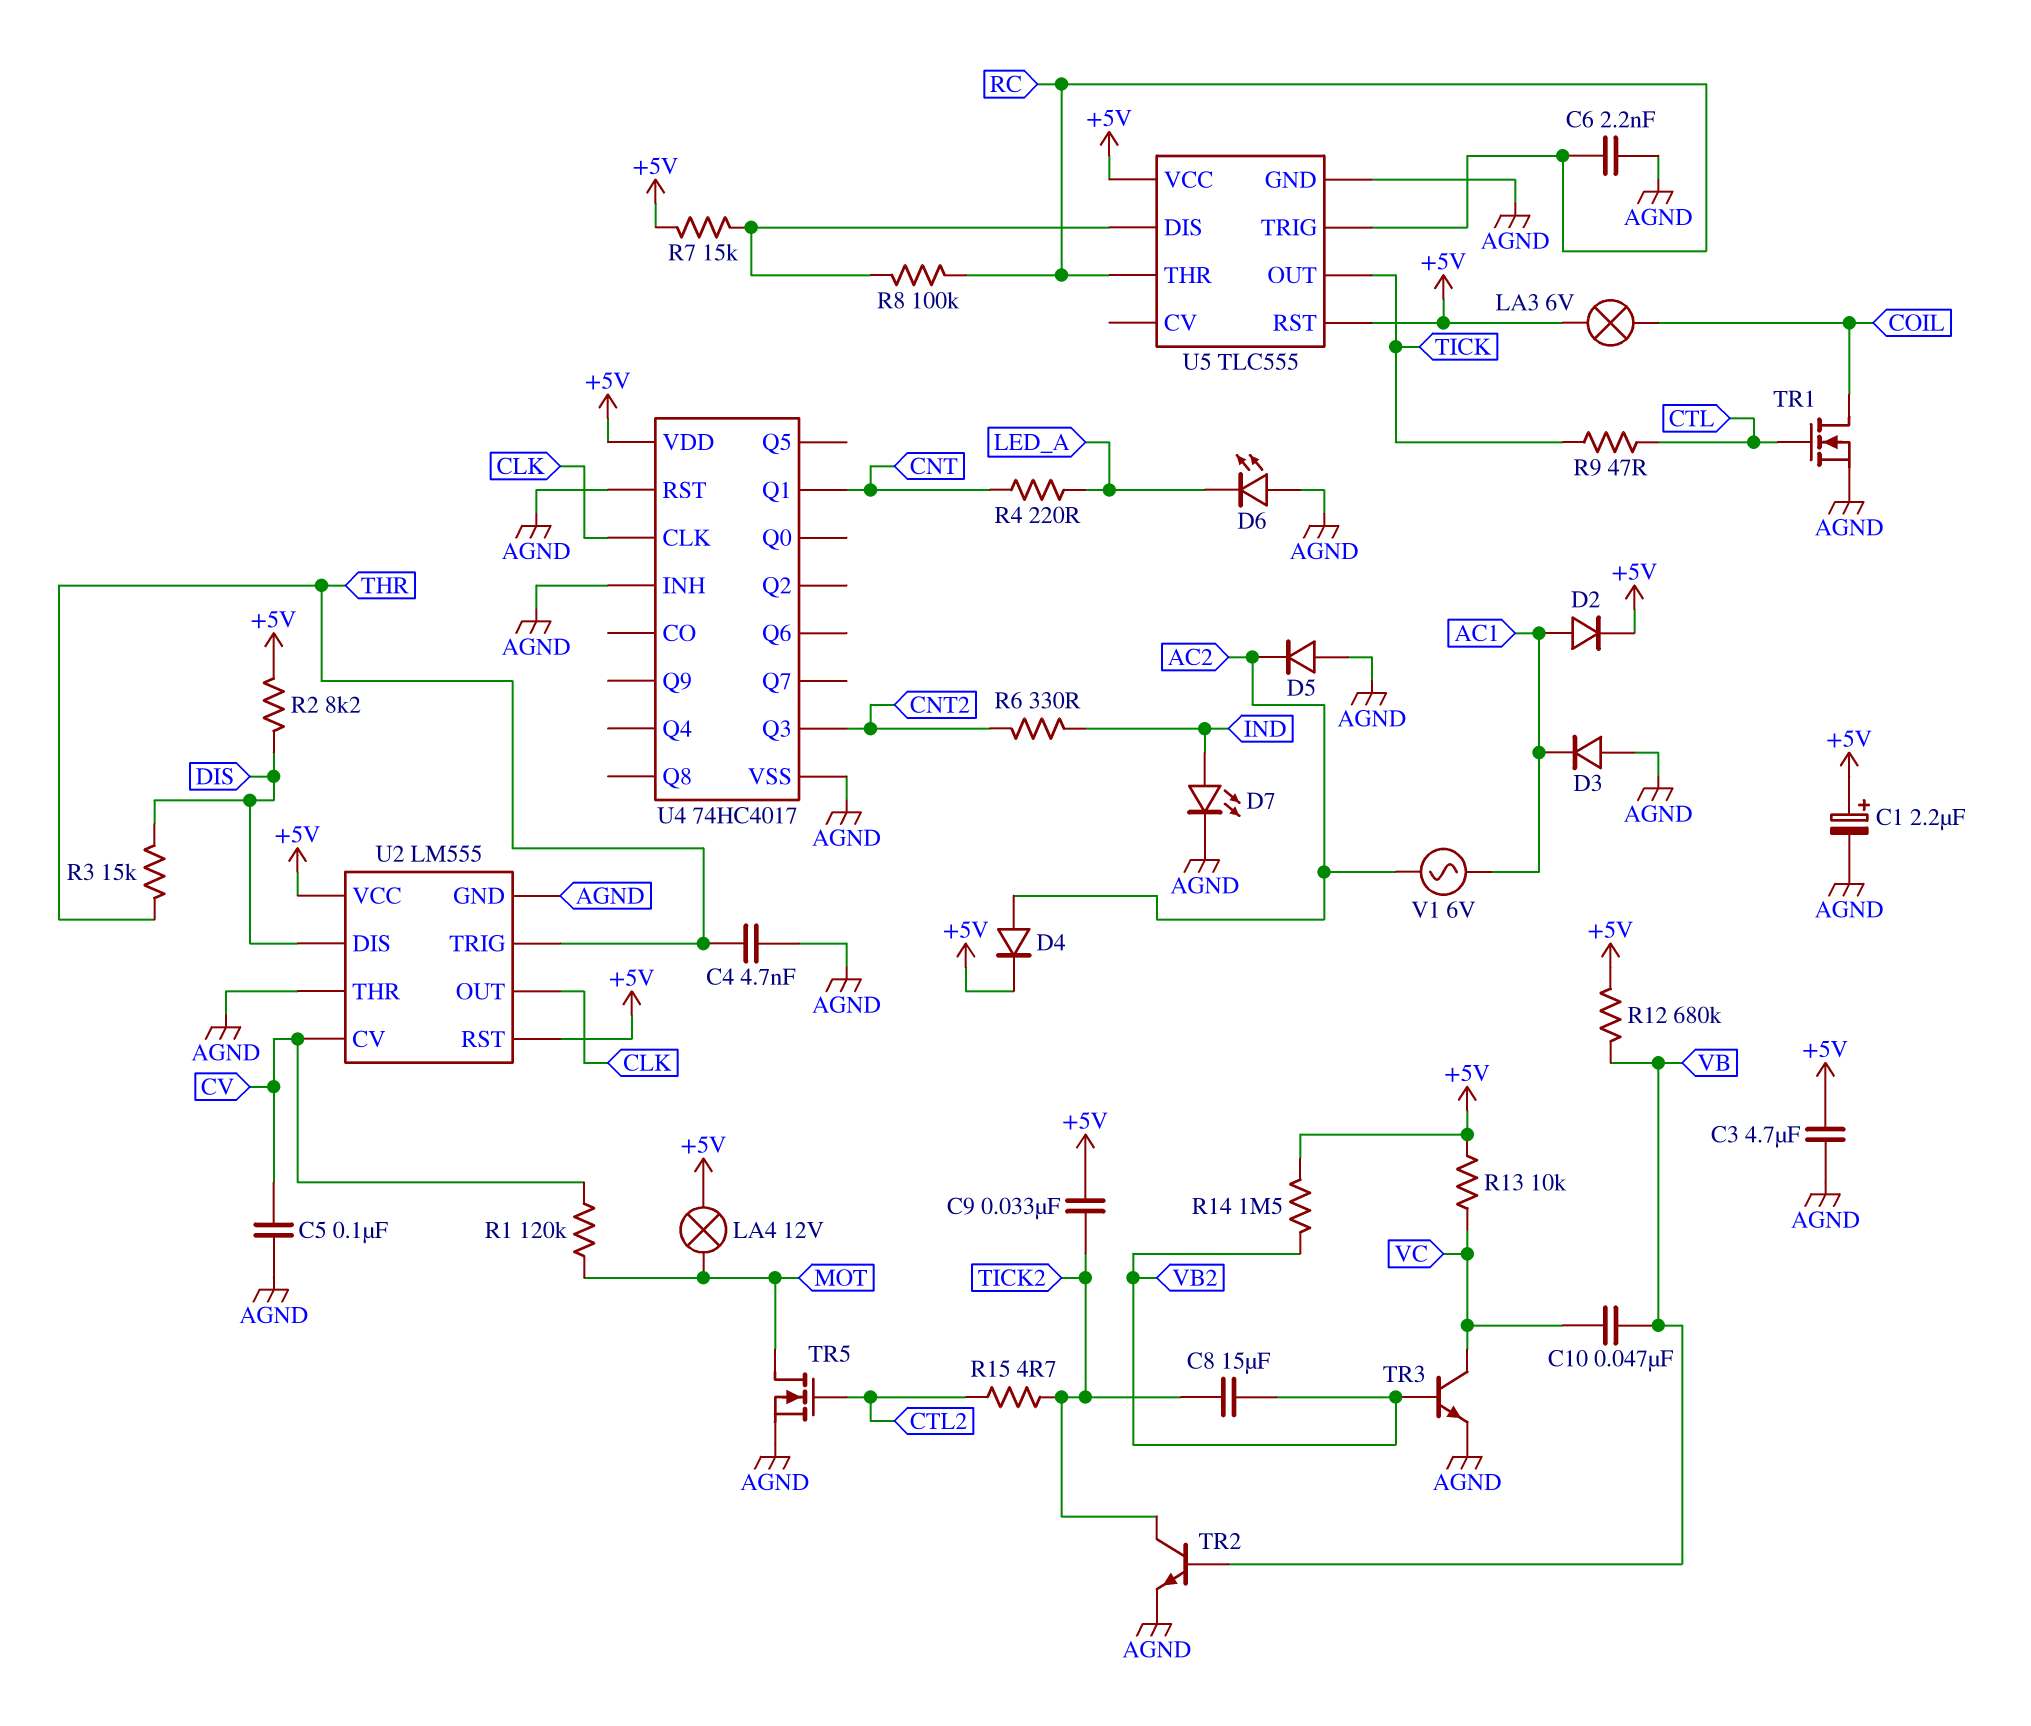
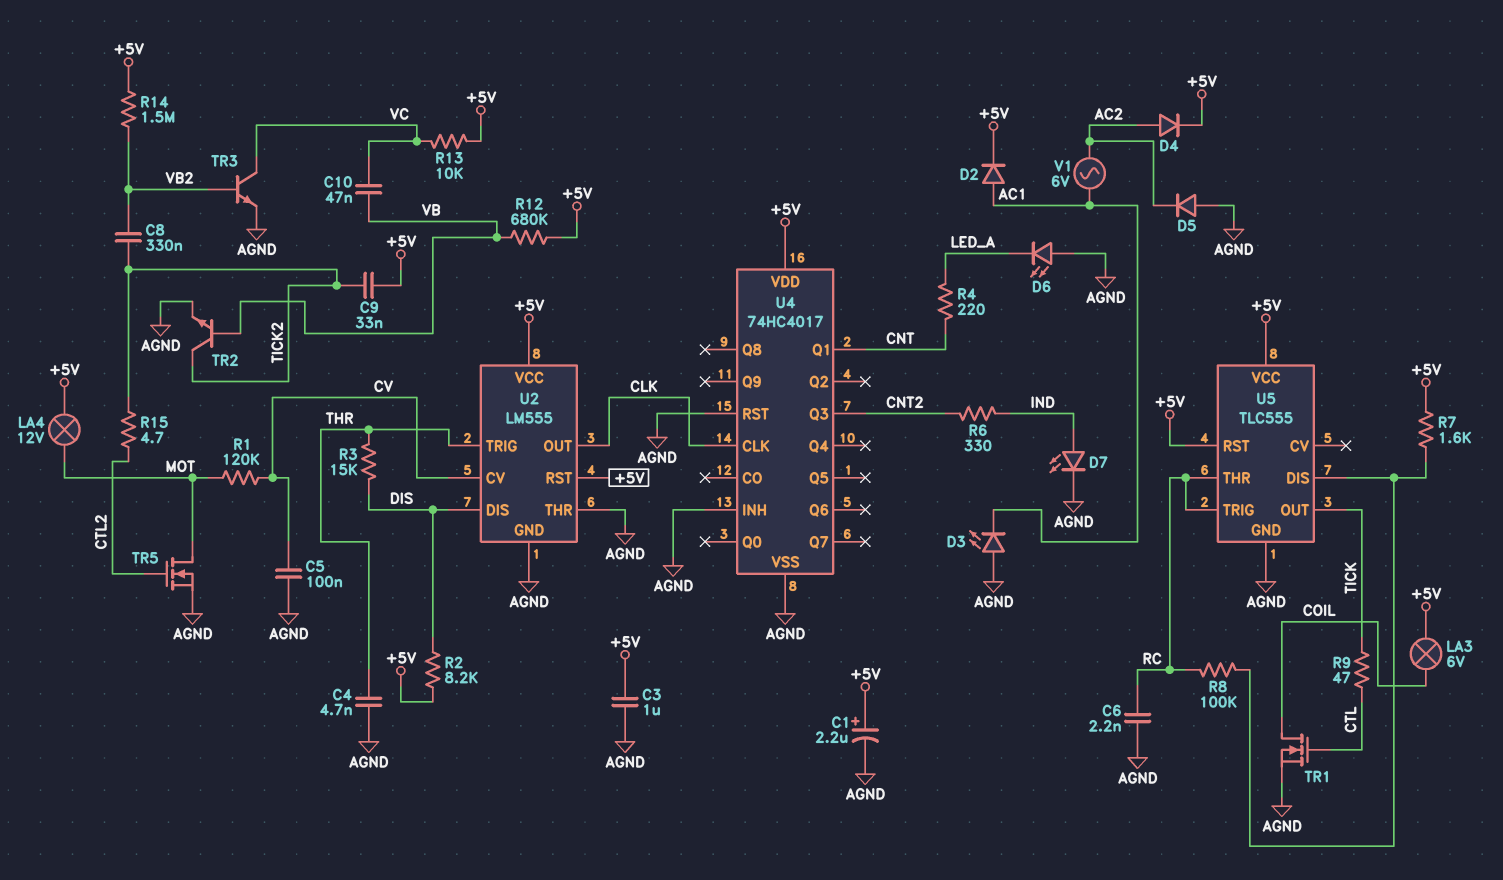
C3: 4.7uF (+5V, AGND) -> 1uF (+5V, AGND)
C8: 15uF (TICK2, VB2) -> 330nF (TICK2, VB2)
D3: diode (A AGND, K AC1) -> LED (A AGND, K AC1)
R7: 15k (+5V, U5/DIS) -> 1.6k (+5V, U5/DIS)

